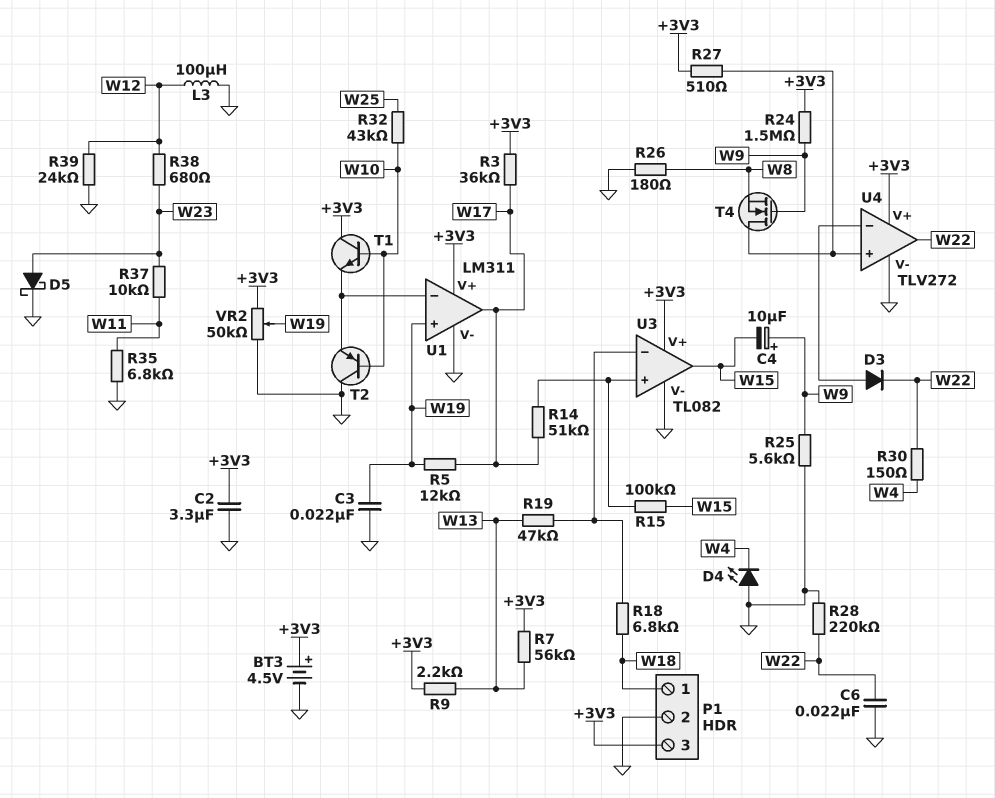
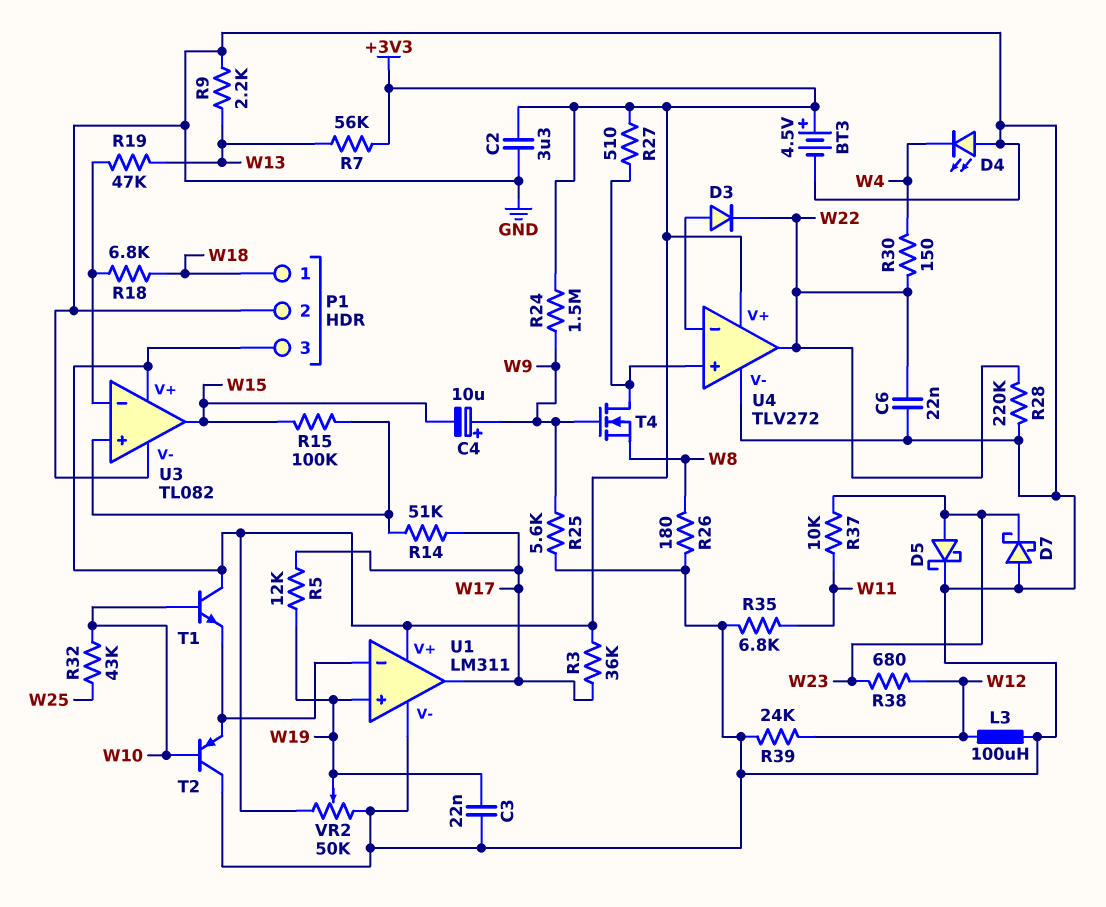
D7: none -> schottky (A GND, K W23)
R9: 2.2k (+3V3, W13) -> 2.2k (GND, W13)

